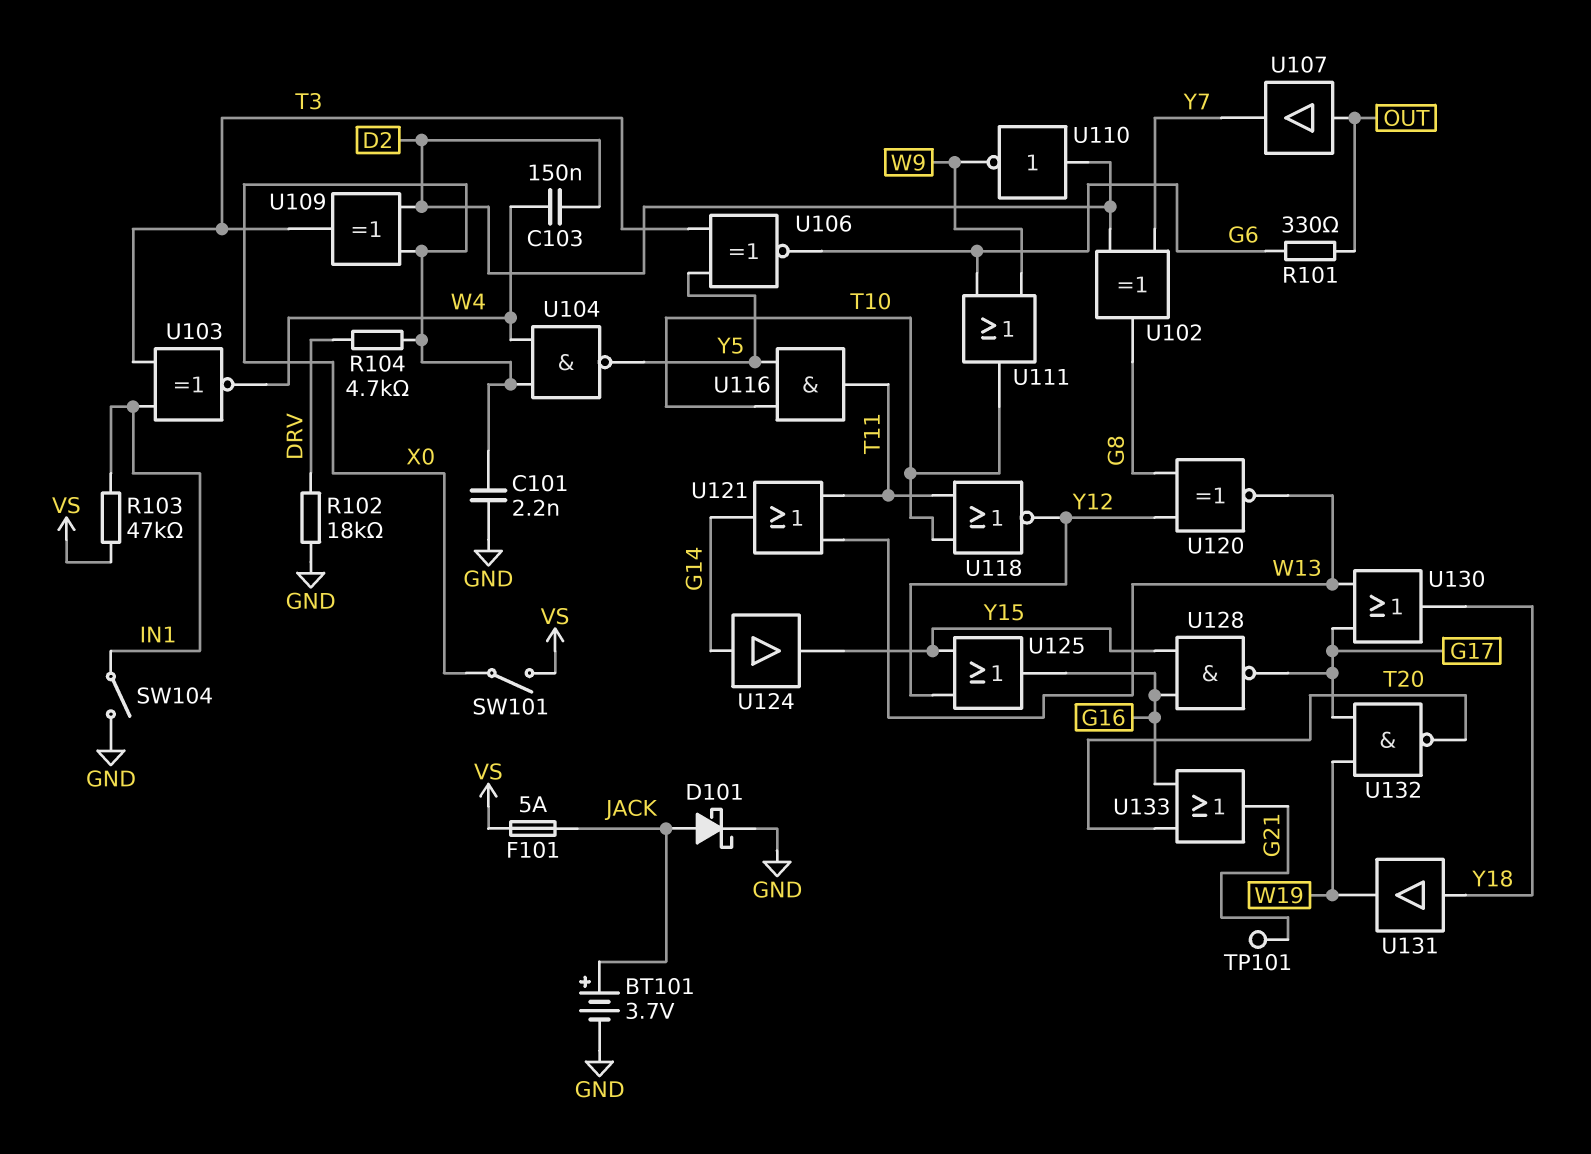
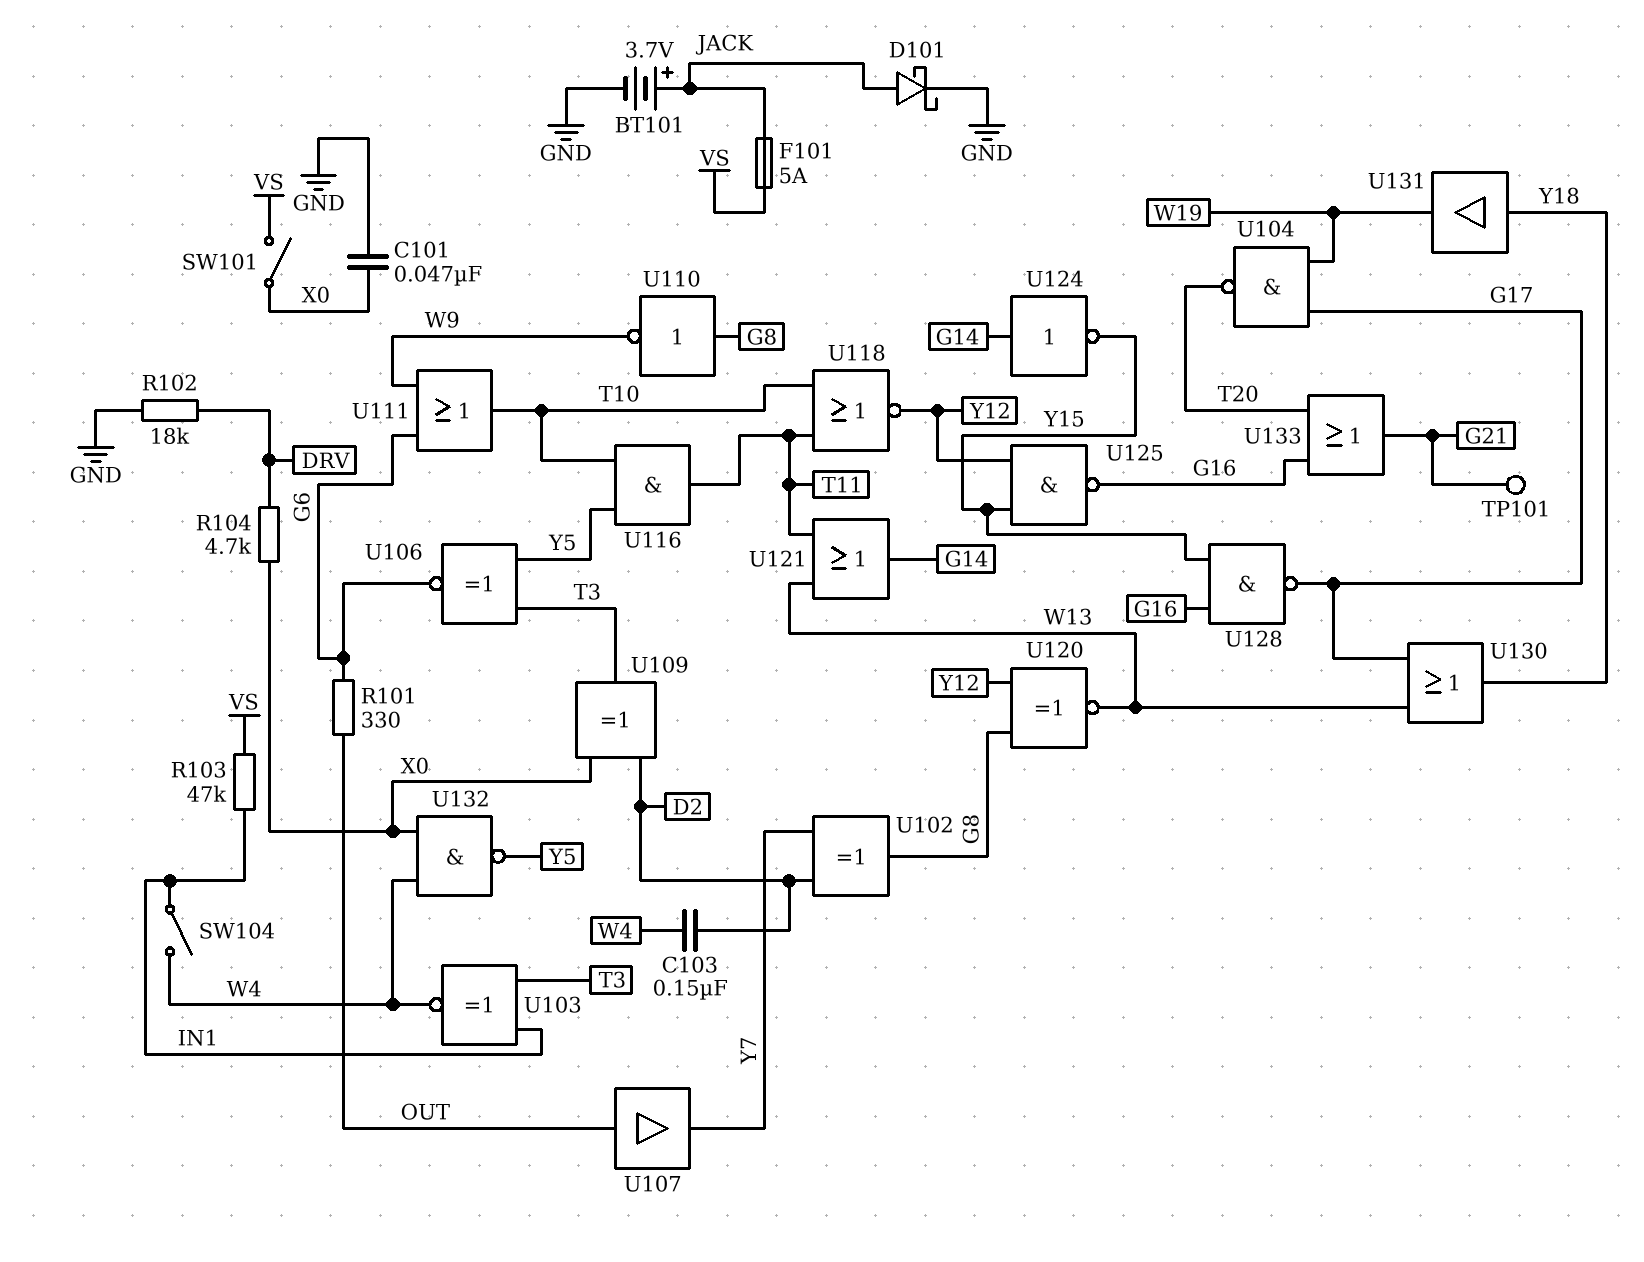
C101: 2.2nF (GND, X0) -> 47nF (GND, X0)
SW104: switch (GND, IN1) -> switch (IN1, W4)
U104: NAND (in W4, in X0, out Y5) -> NAND (in G17, in W19, out T20)
U110: NOT (in D2, out W9) -> NOT (in G8, out W9)
U124: buffer (in G14, out Y15) -> NOT (in G14, out Y15)
U125: OR (in Y12, in Y15, out G16) -> NAND (in Y12, in Y15, out G16)
U132: NAND (in G17, in W19, out T20) -> NAND (in W4, in X0, out Y5)

